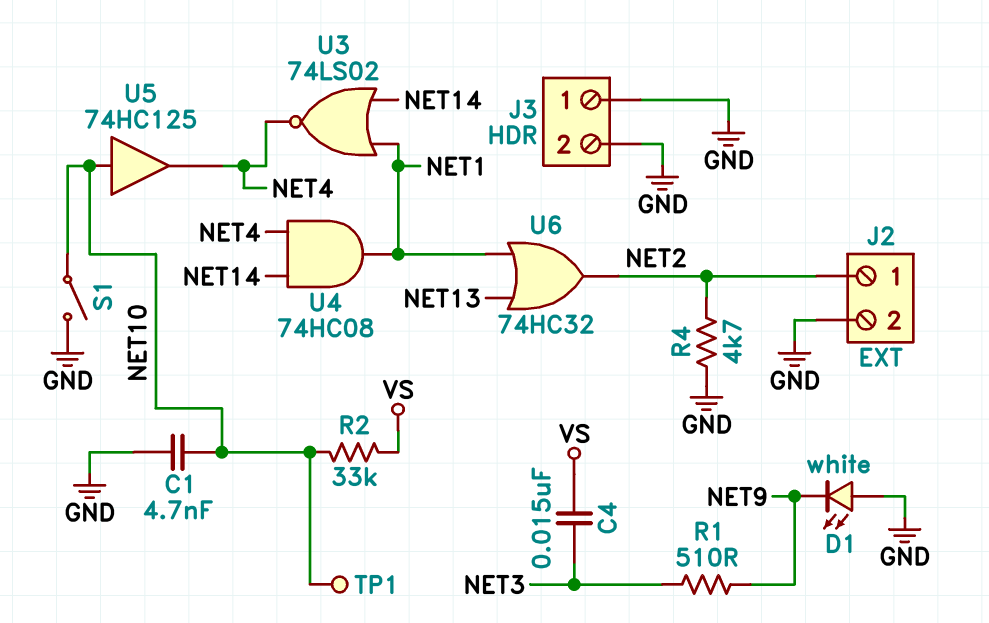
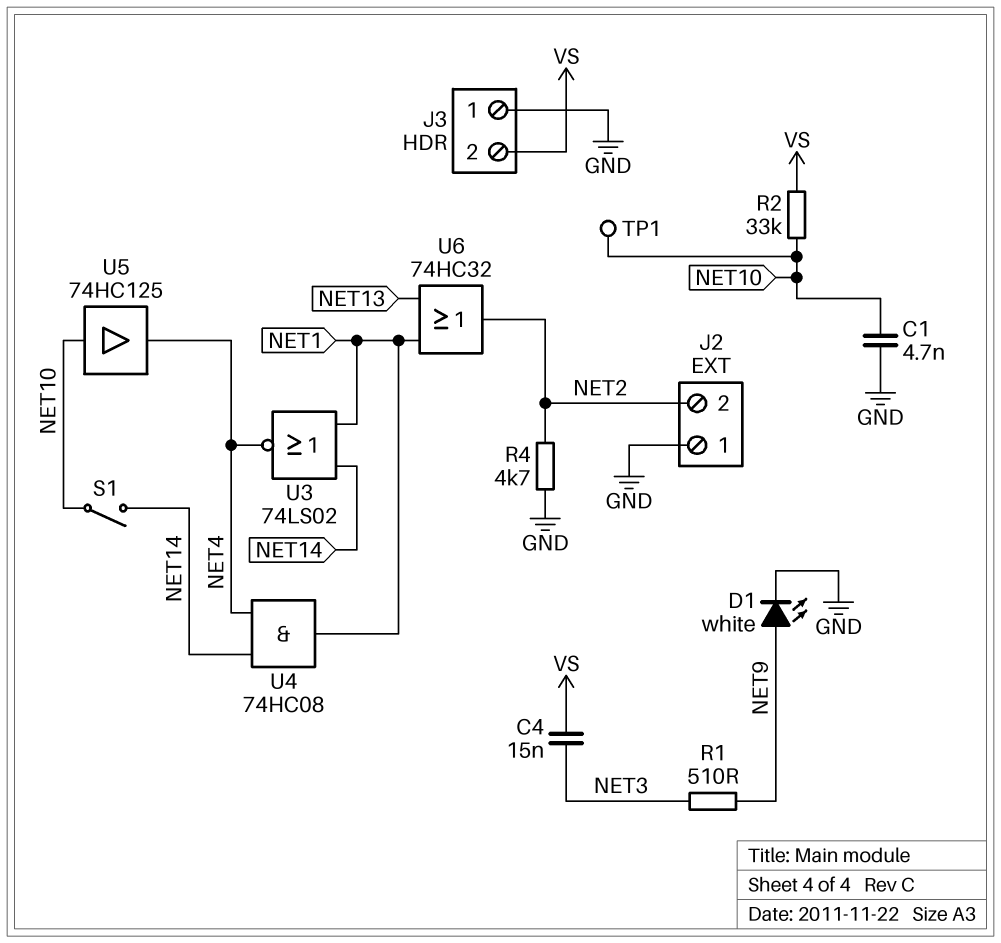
D1: LED white (A GND, K NET9) -> LED white (A NET9, K GND)
J2 pin 1: NET2 -> GND
J2 pin 2: GND -> NET2
J3 pin 2: GND -> VS
S1: switch (GND, NET10) -> switch (NET10, NET14)

